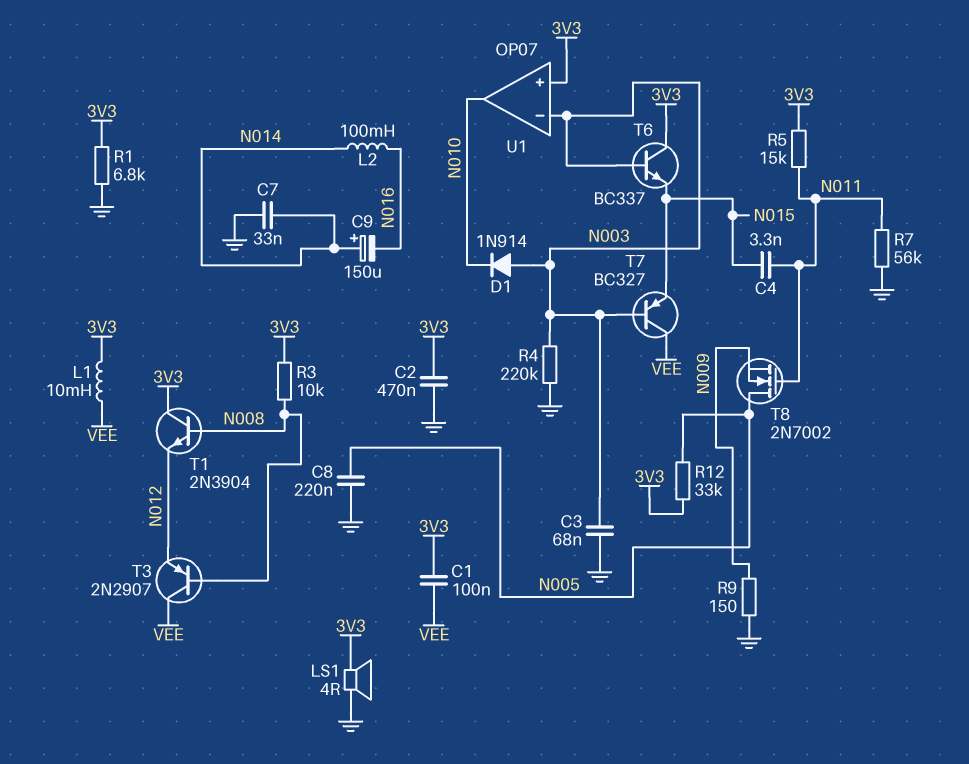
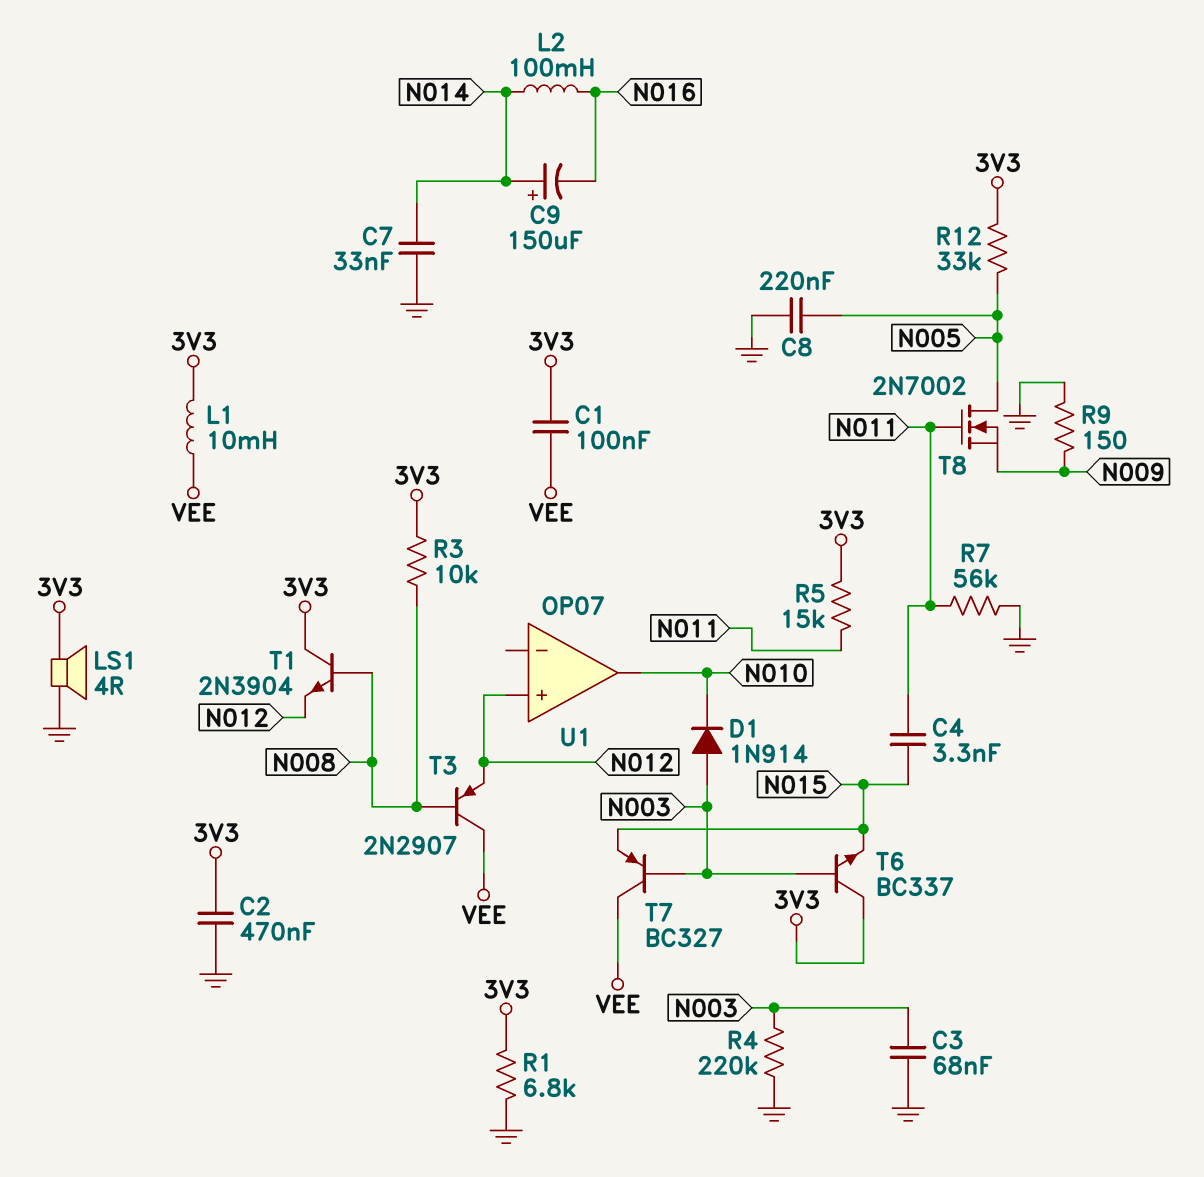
U1 pin in+: 3V3 -> N012
U1 pin in-: N003 -> none

